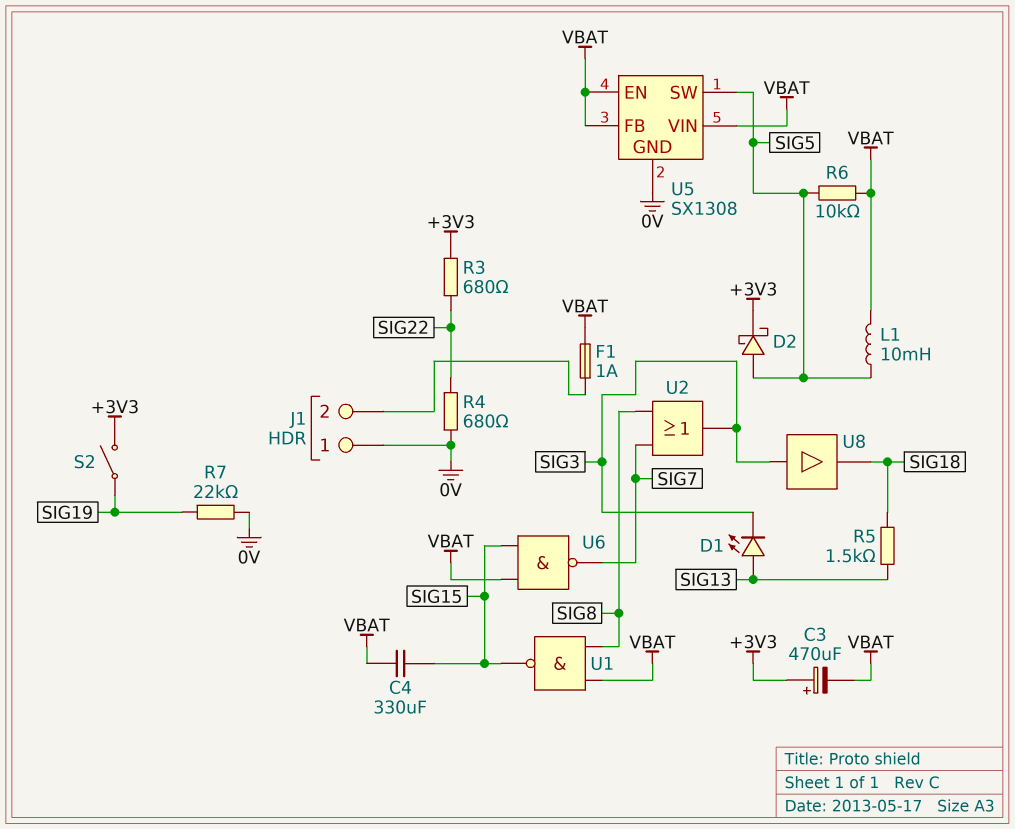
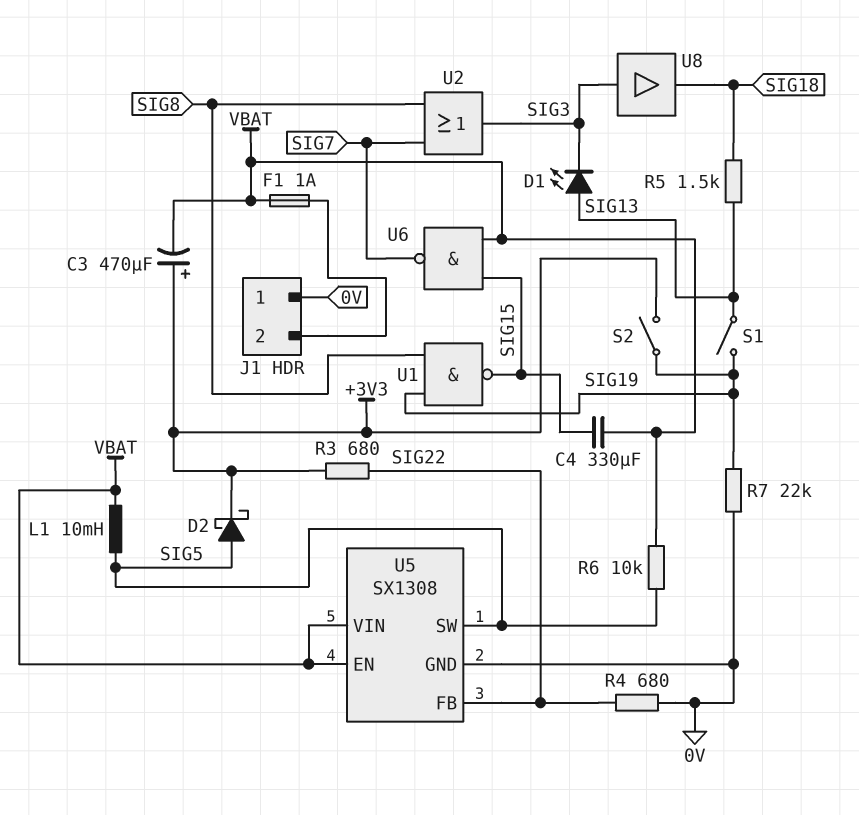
S1: none -> switch (SIG13, SIG19)
U1: NAND (in SIG8, in VBAT, out SIG15) -> NAND (in SIG8, in SIG19, out SIG15)
U5 pin FB: VBAT -> SIG22

